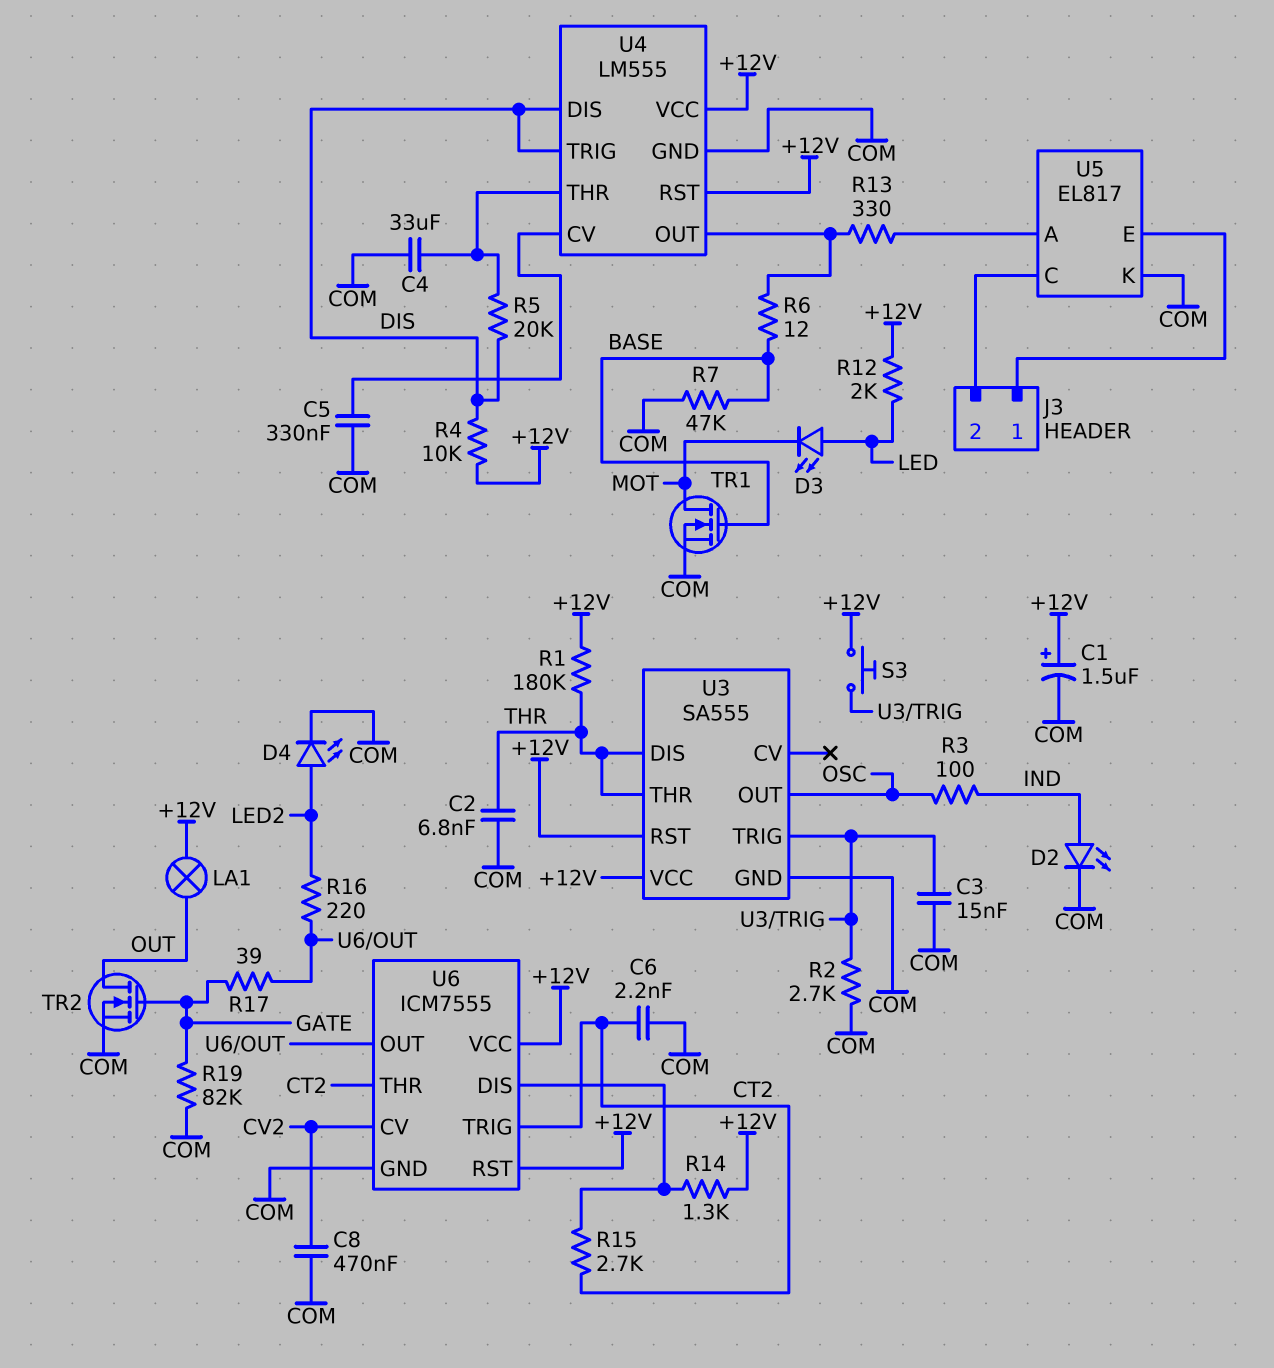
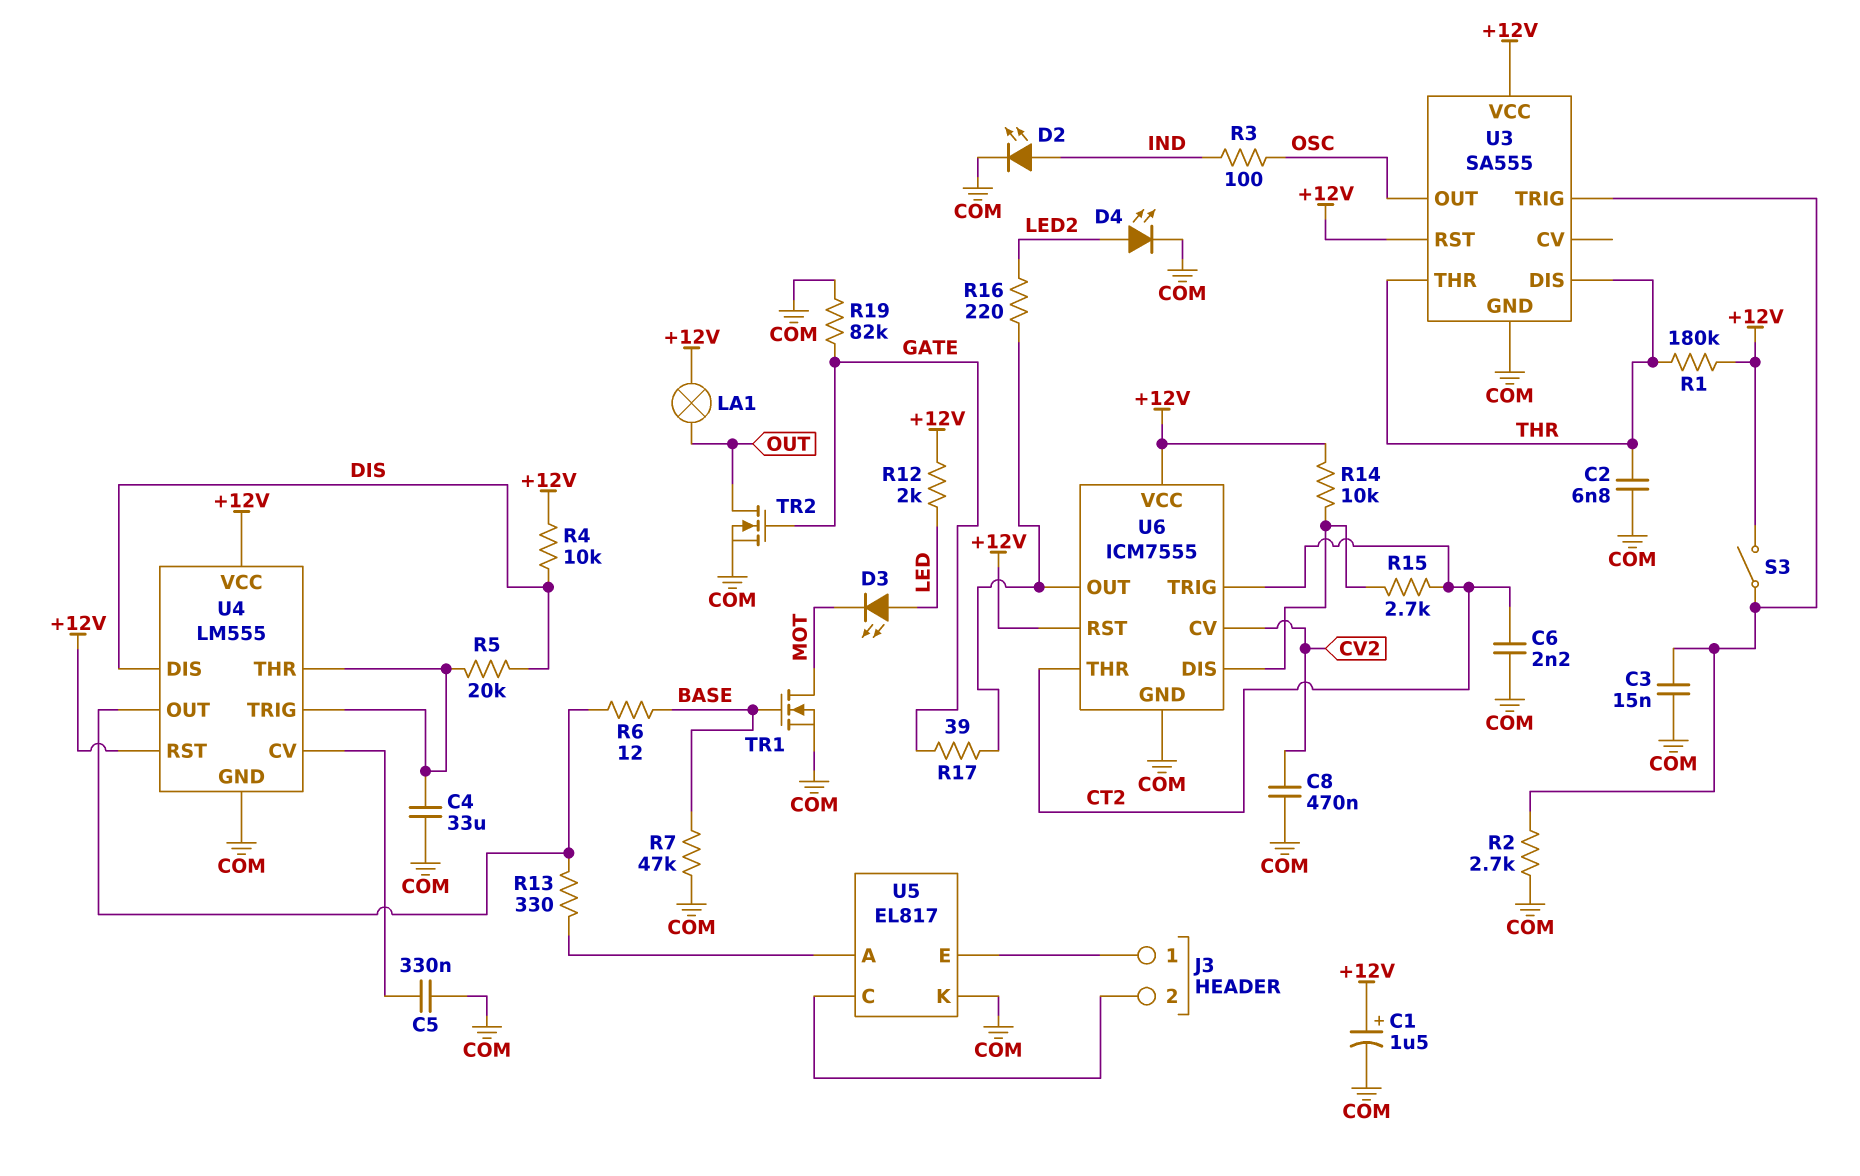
R14: 1.3k (+12V, U6/DIS) -> 10k (+12V, U6/DIS)
S3: button (+12V, U3/TRIG) -> switch (+12V, U3/TRIG)
U4 pin TRIG: DIS -> U4/THR

